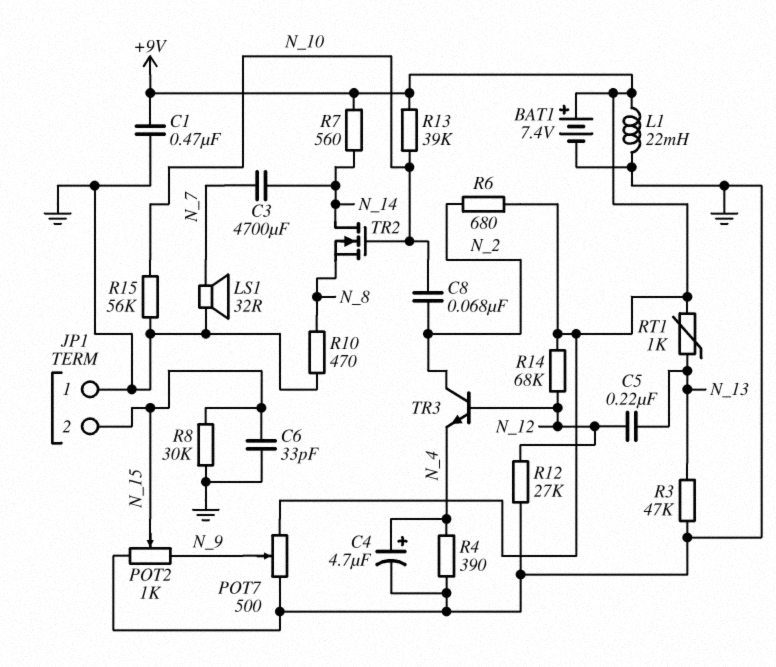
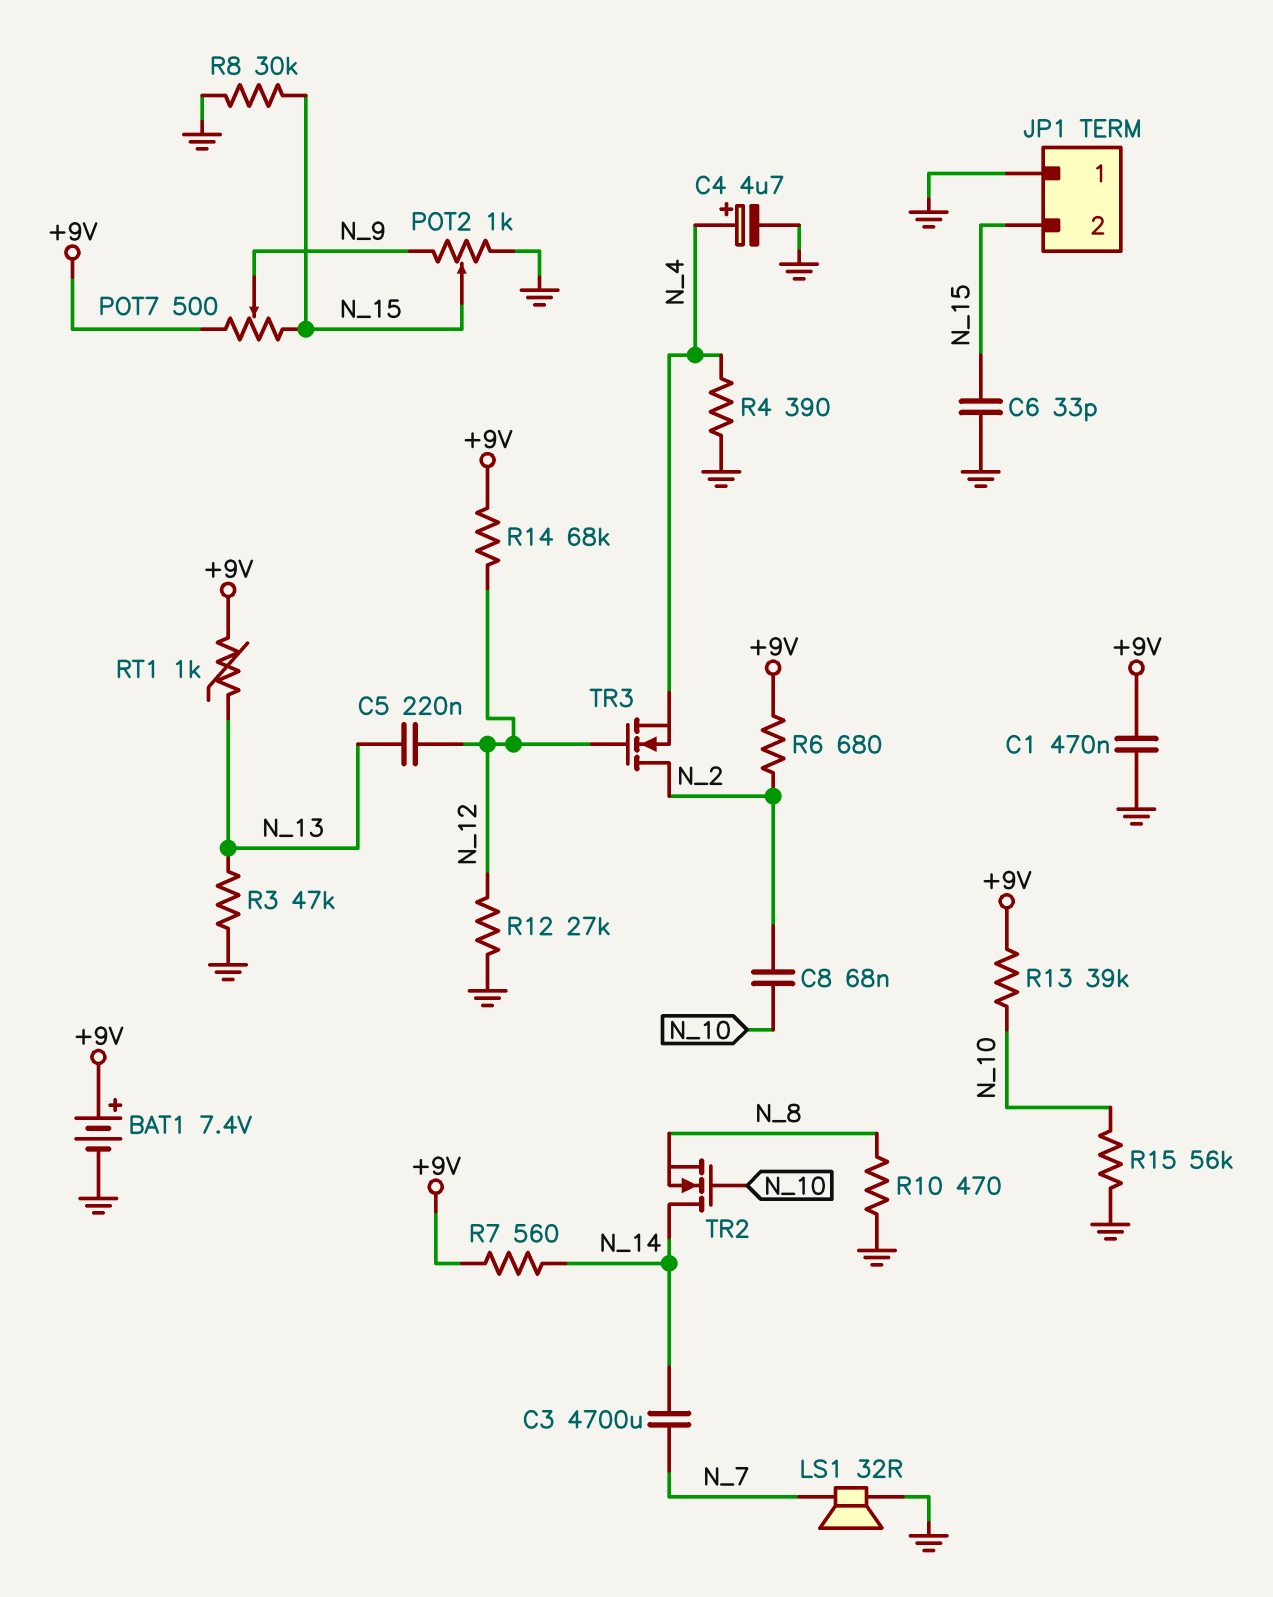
L1: 22mH (+9V, GND) -> none
POT7: 500 (+9V, GND, wiper N_9) -> 500 (+9V, N_15, wiper N_9)
TR3: NPN (B N_12, C N_2, E N_4) -> NMOS (G N_12, D N_2, S N_4)

